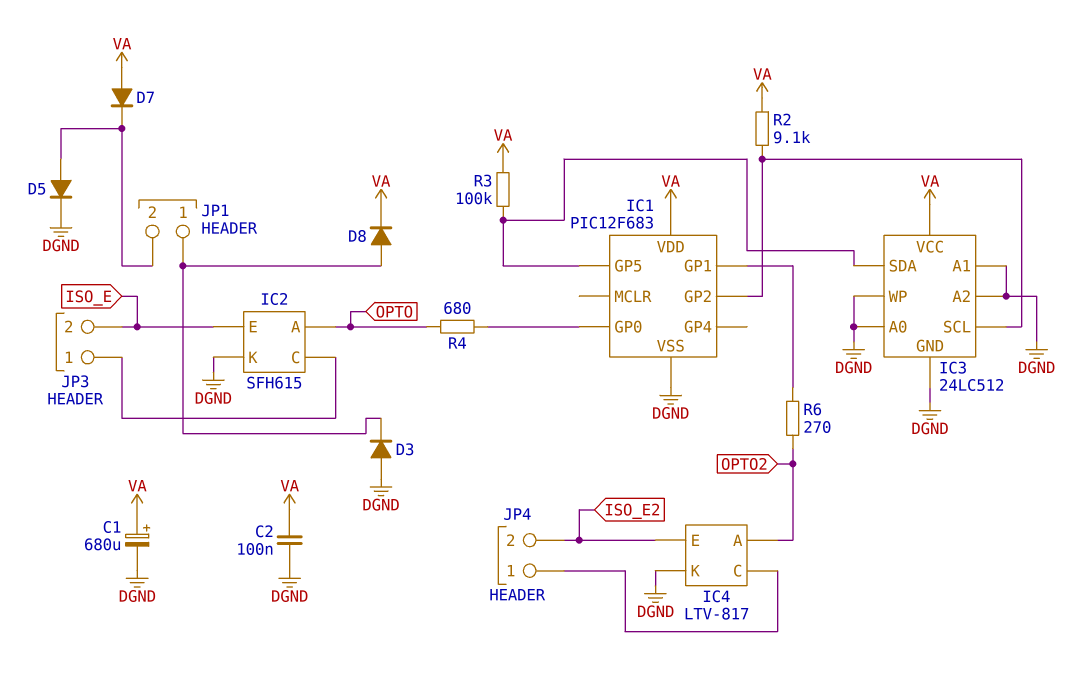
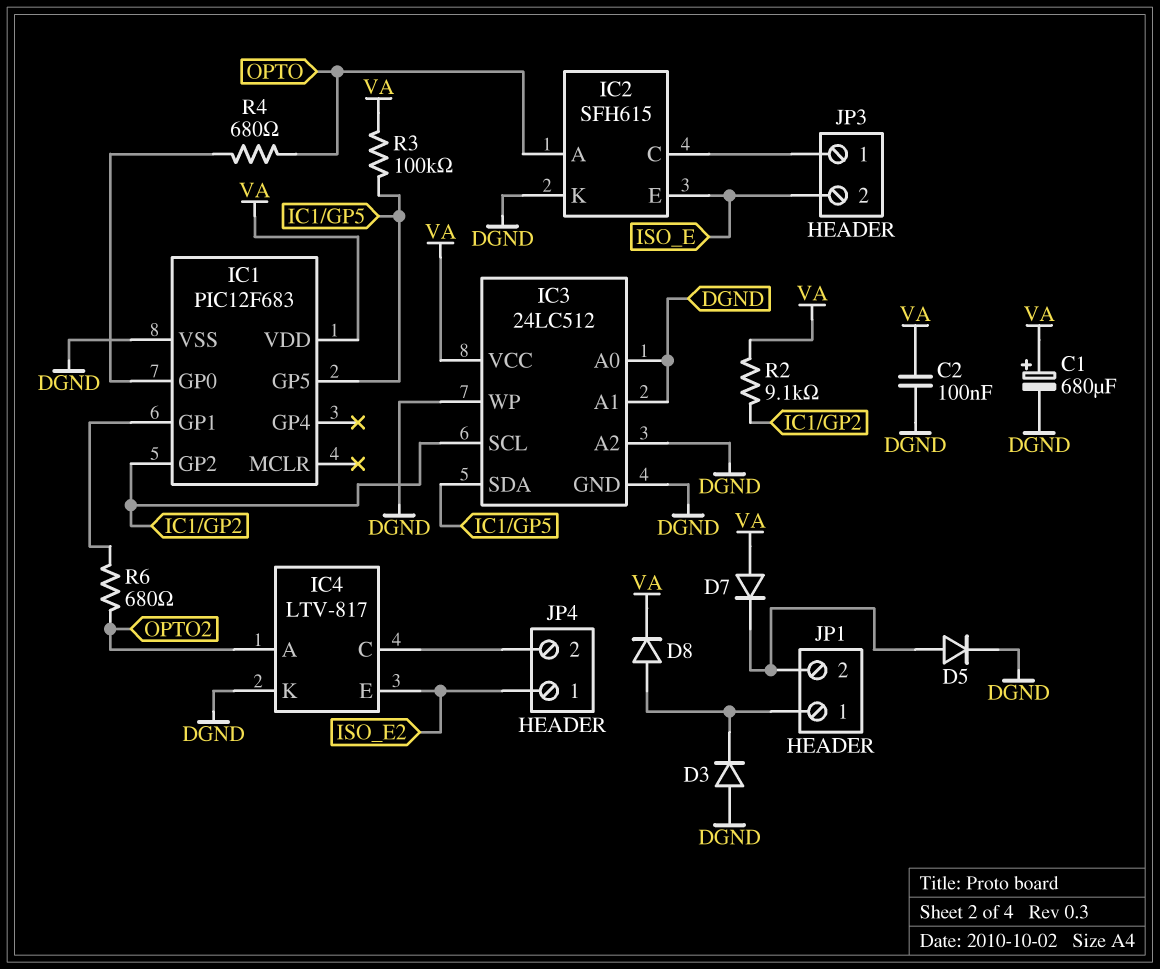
JP4 pin 1: IC4/C -> ISO_E2
JP4 pin 2: ISO_E2 -> IC4/C
R6: 270 (IC1/GP1, OPTO2) -> 680 (IC1/GP1, OPTO2)

